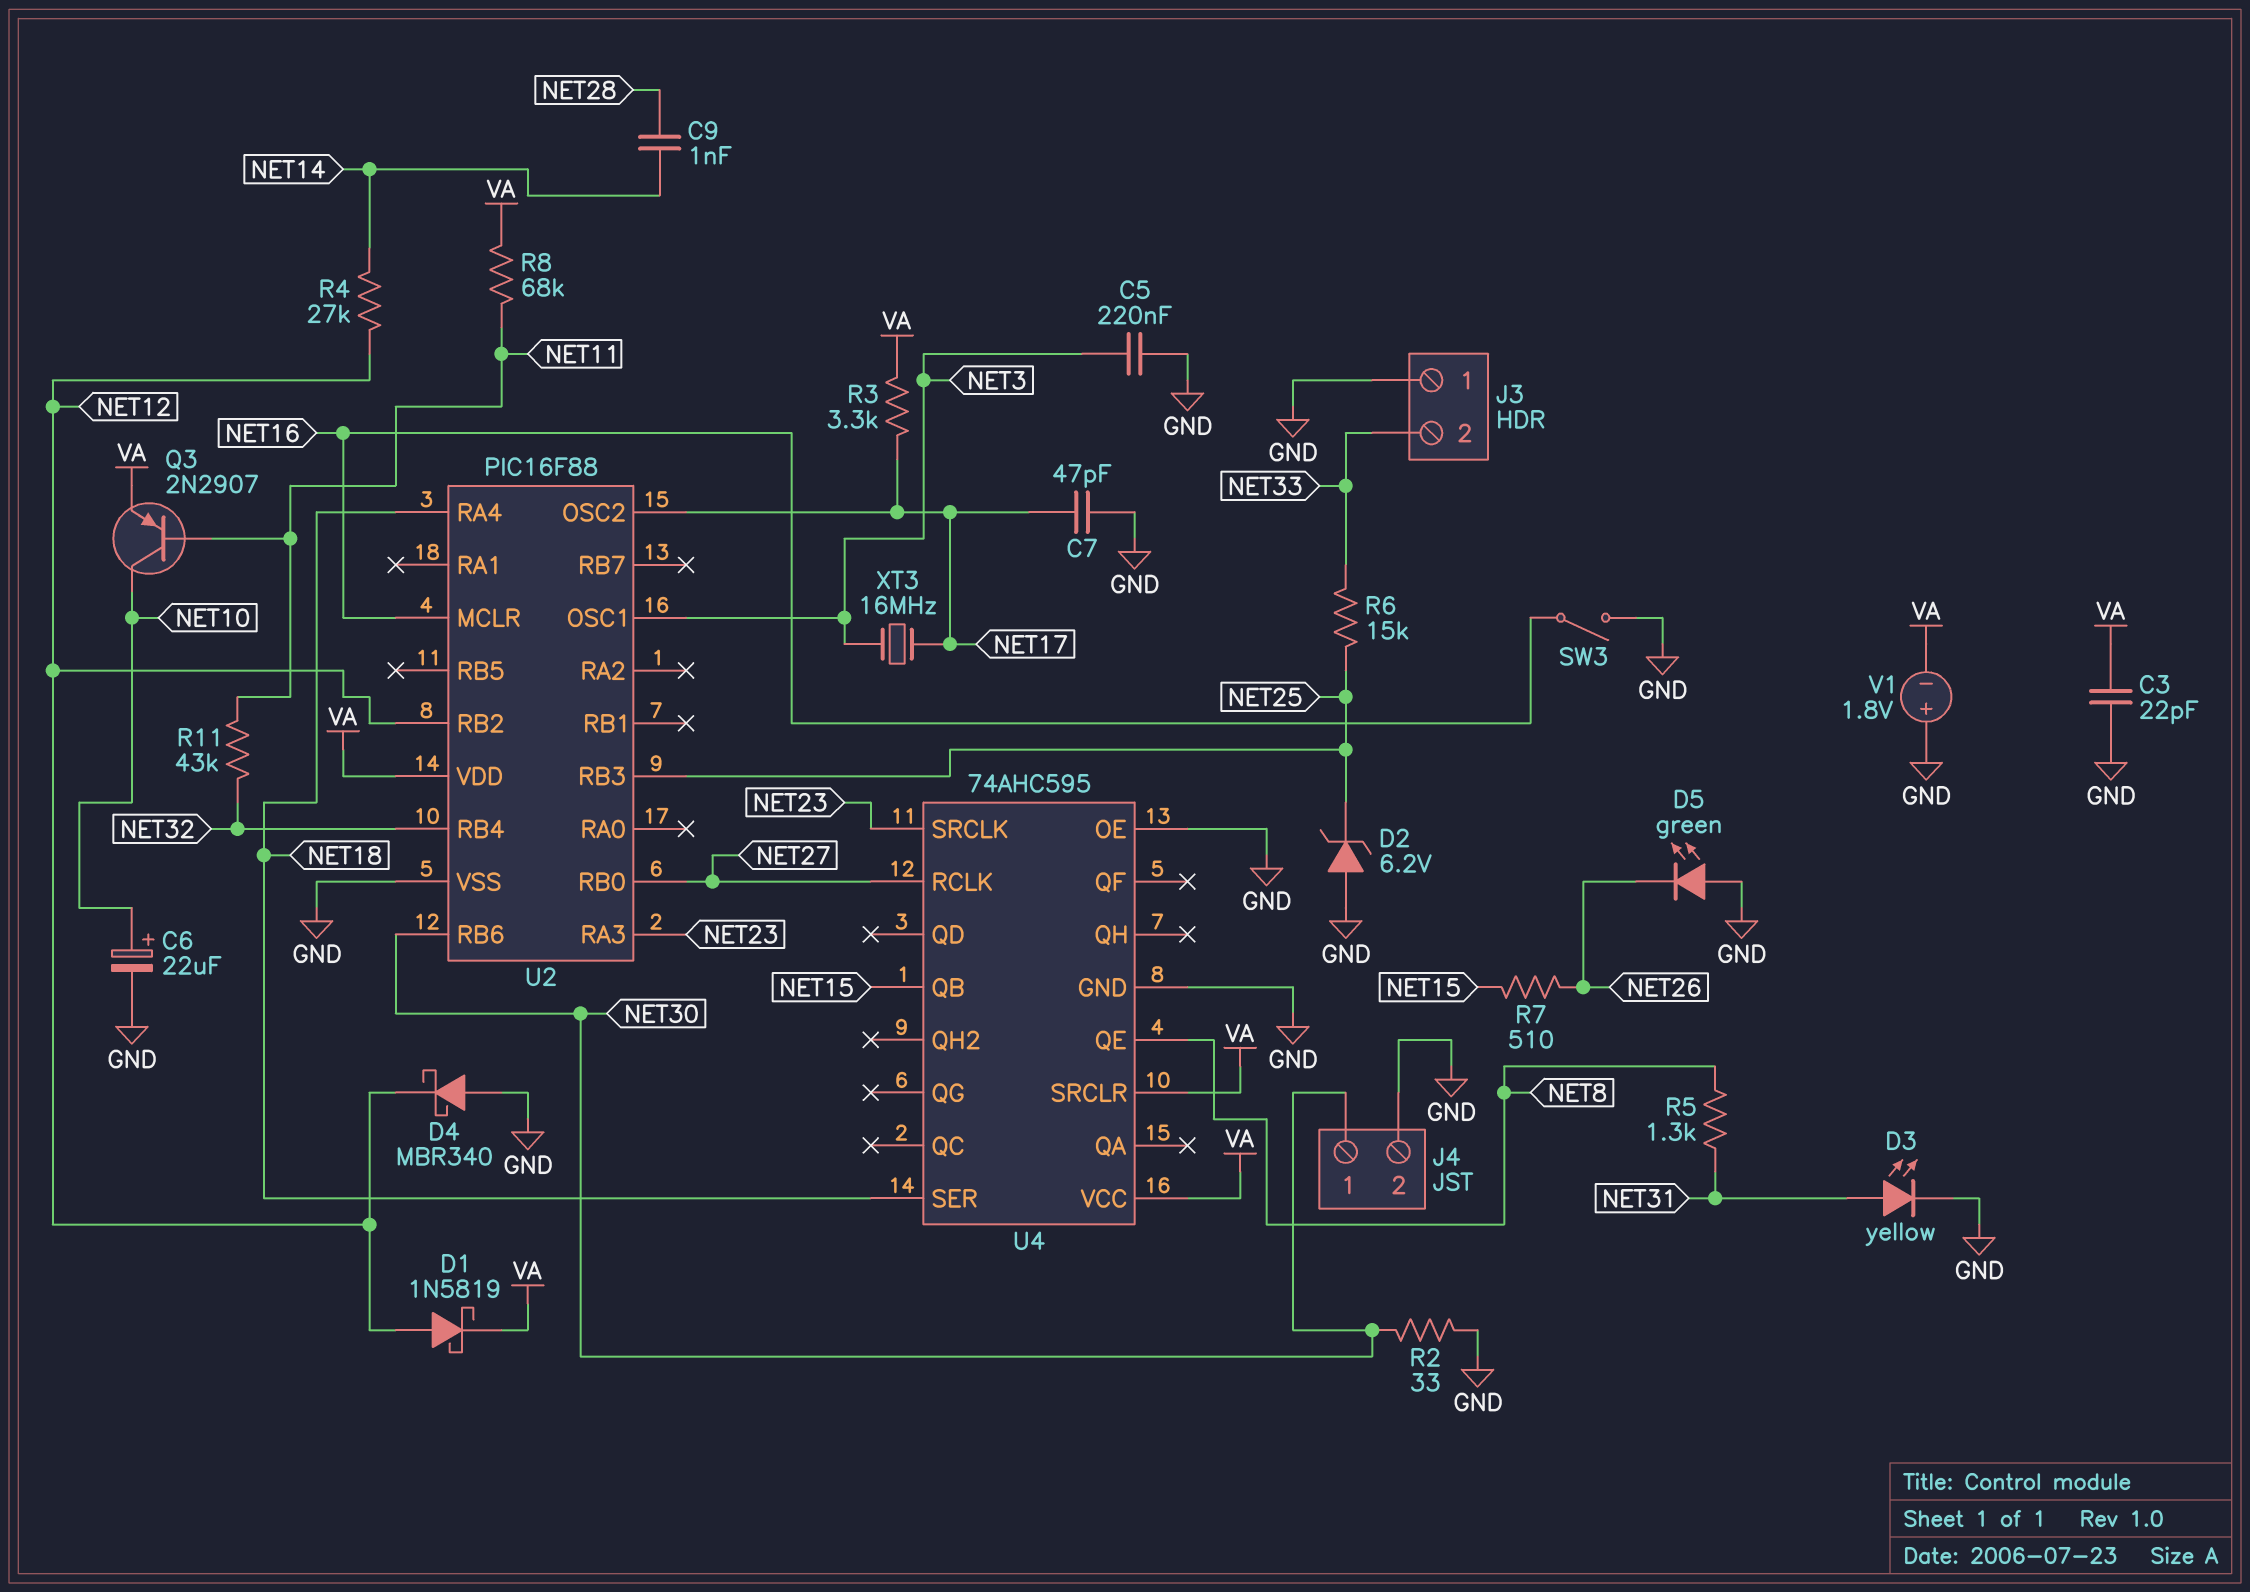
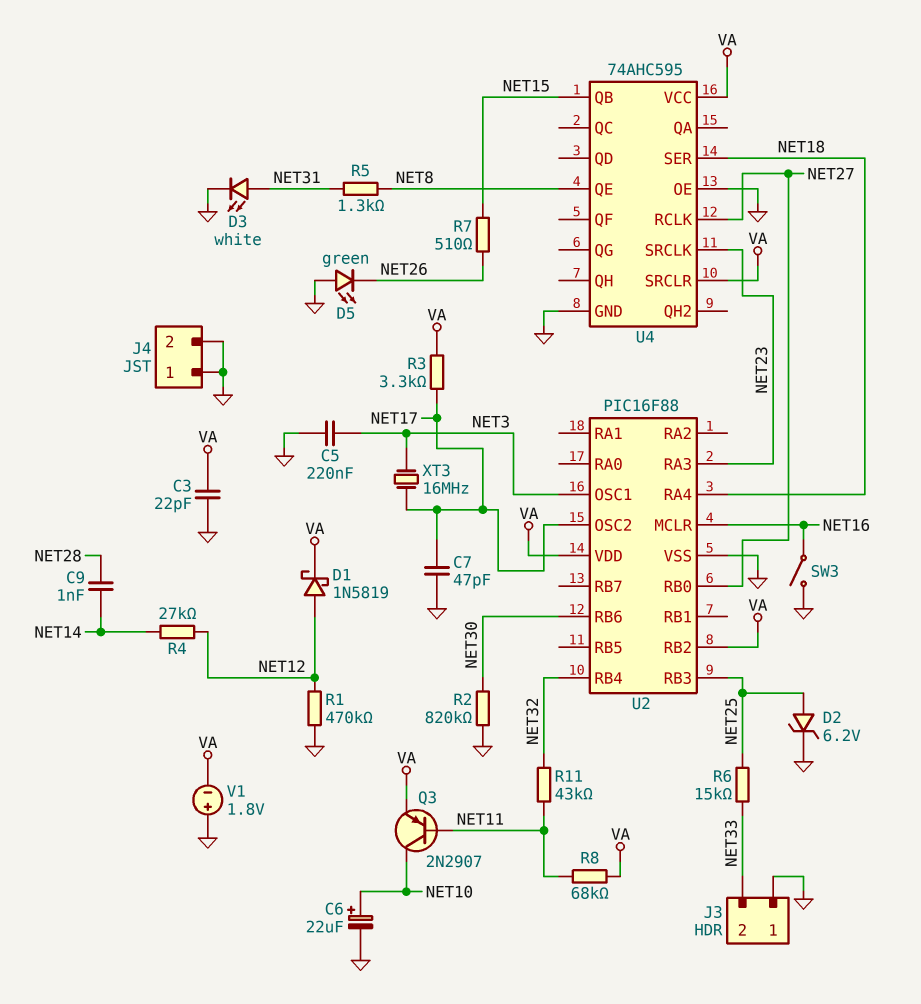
D2: zener 6.2V (A GND, K NET25) -> zener 6.2V (A NET25, K GND)
D3: LED yellow (A NET31, K GND) -> LED white (A NET31, K GND)
D4: schottky MBR340 (A GND, K NET12) -> none
J4 pin 1: NET30 -> GND
R1: none -> 470k (GND, NET12)
R2: 33 (GND, NET30) -> 820k (GND, NET30)
U2 pin RB2: NET12 -> VA

